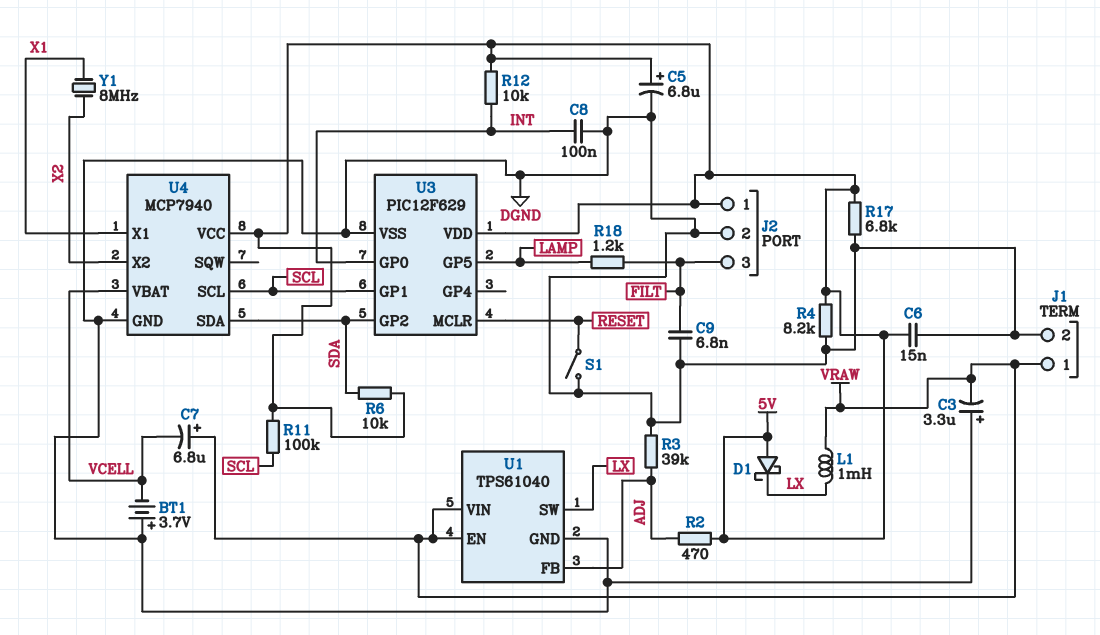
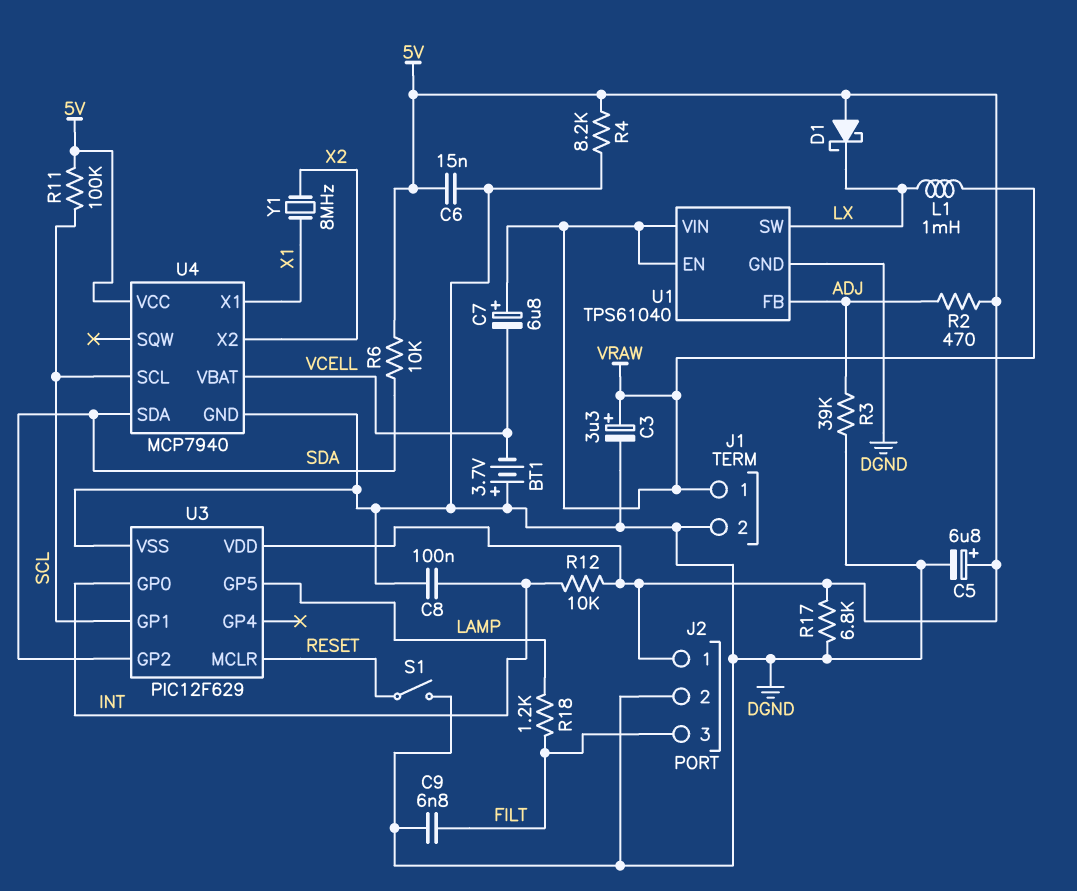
C3: 3.3uF (plus DGND, minus VRAW) -> 3.3uF (plus VRAW, minus DGND)

